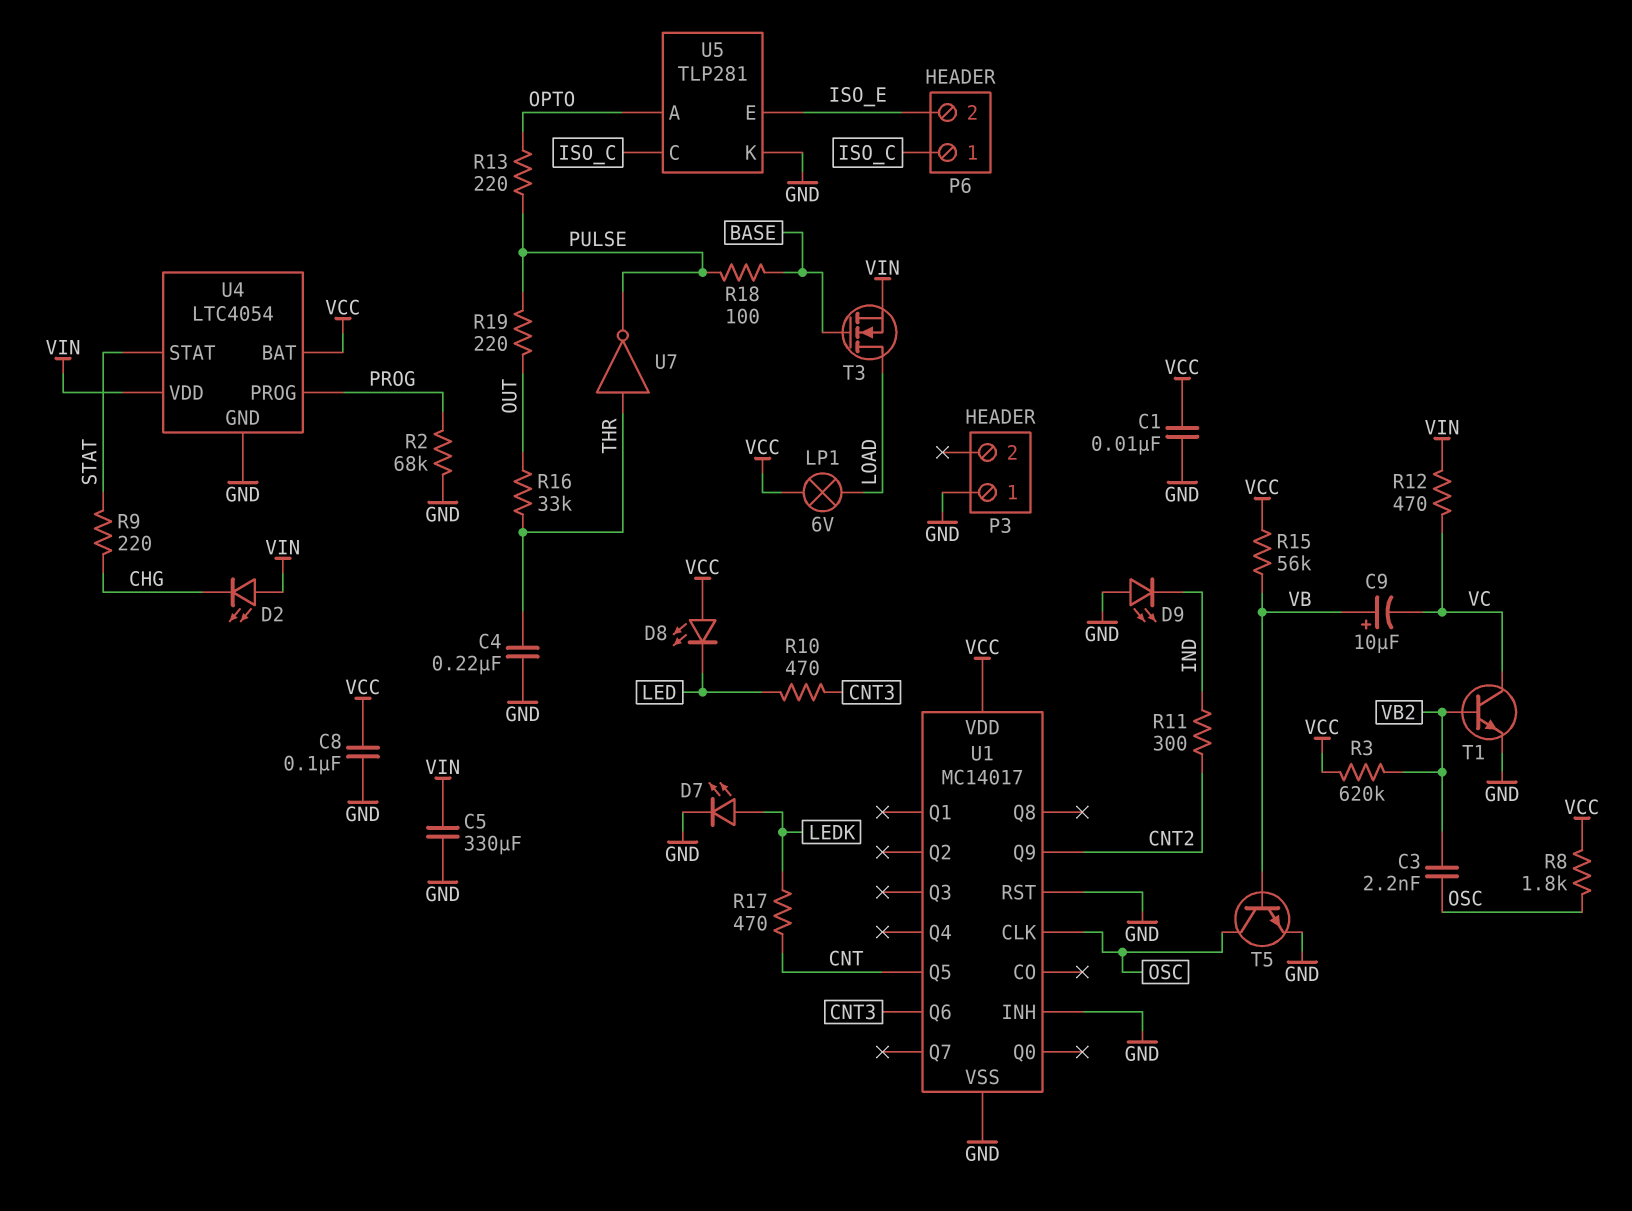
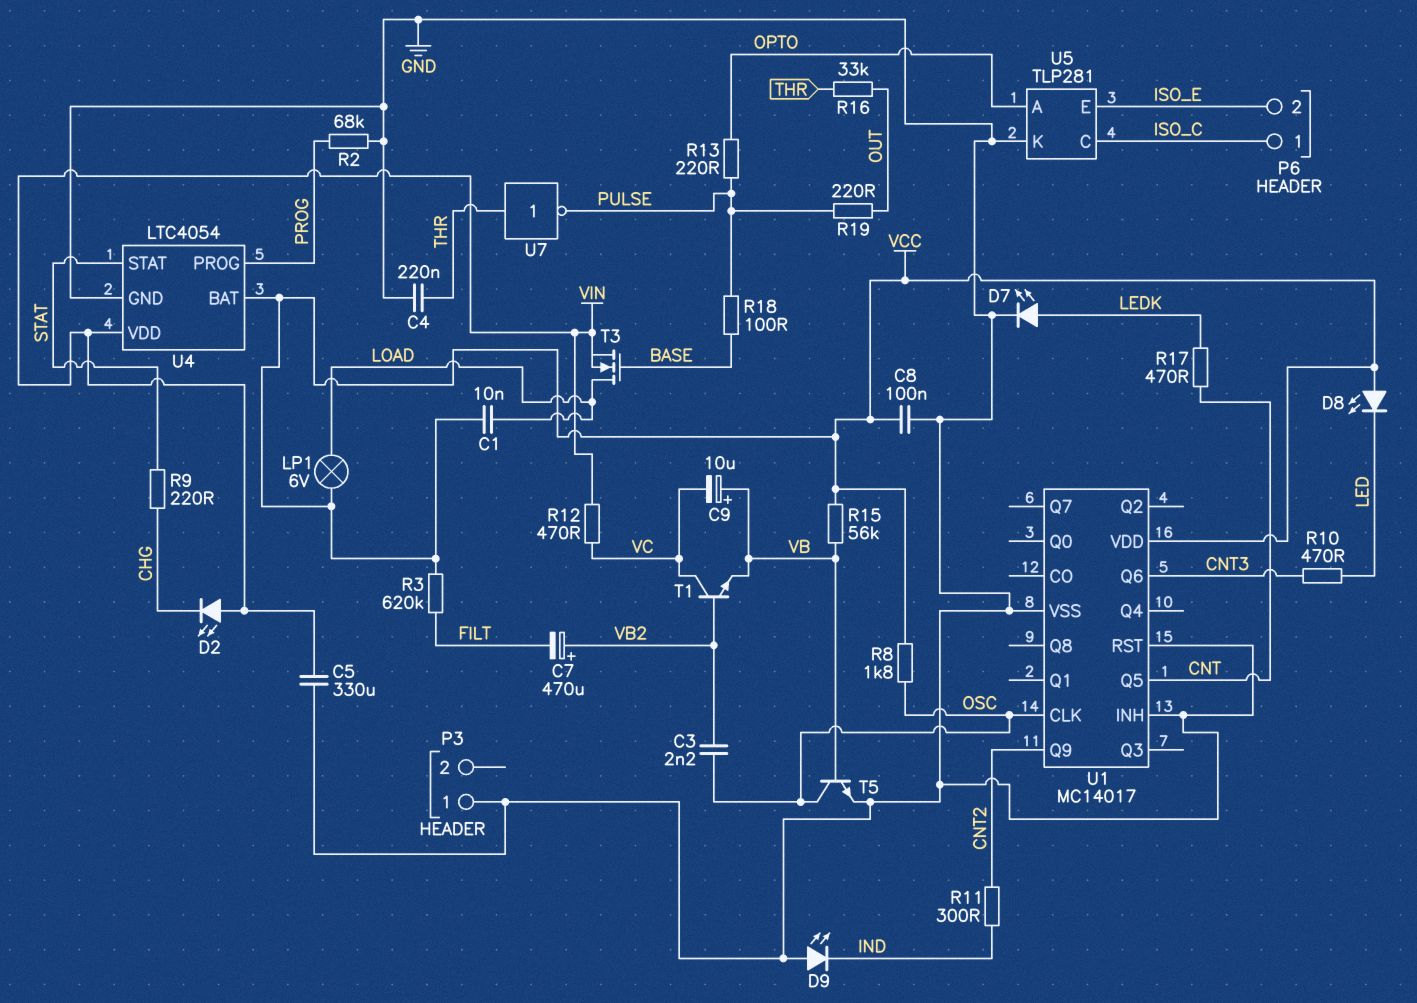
C1: 10nF (GND, VCC) -> 10nF (LOAD, VCC)
C7: none -> 470uF (plus VB2, minus FILT)
R3: 620k (VB2, VCC) -> 620k (FILT, VCC)
T1: NPN (B VB2, C VC, E GND) -> NPN (B VB2, C VC, E VB)

